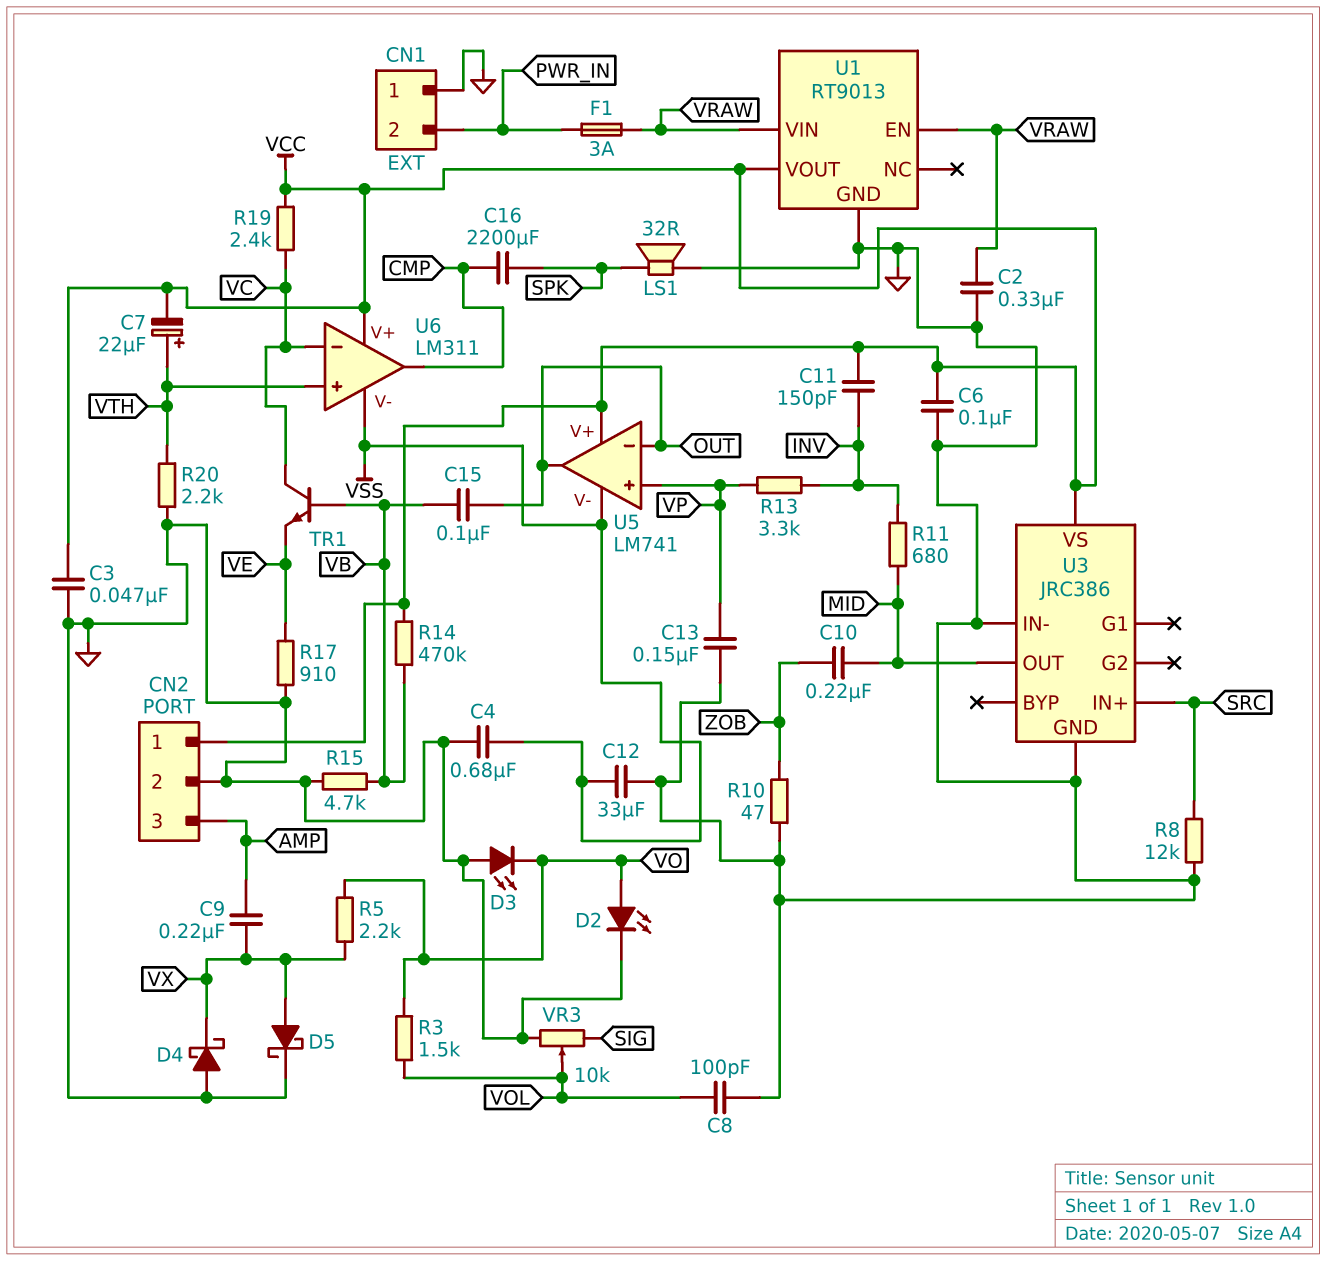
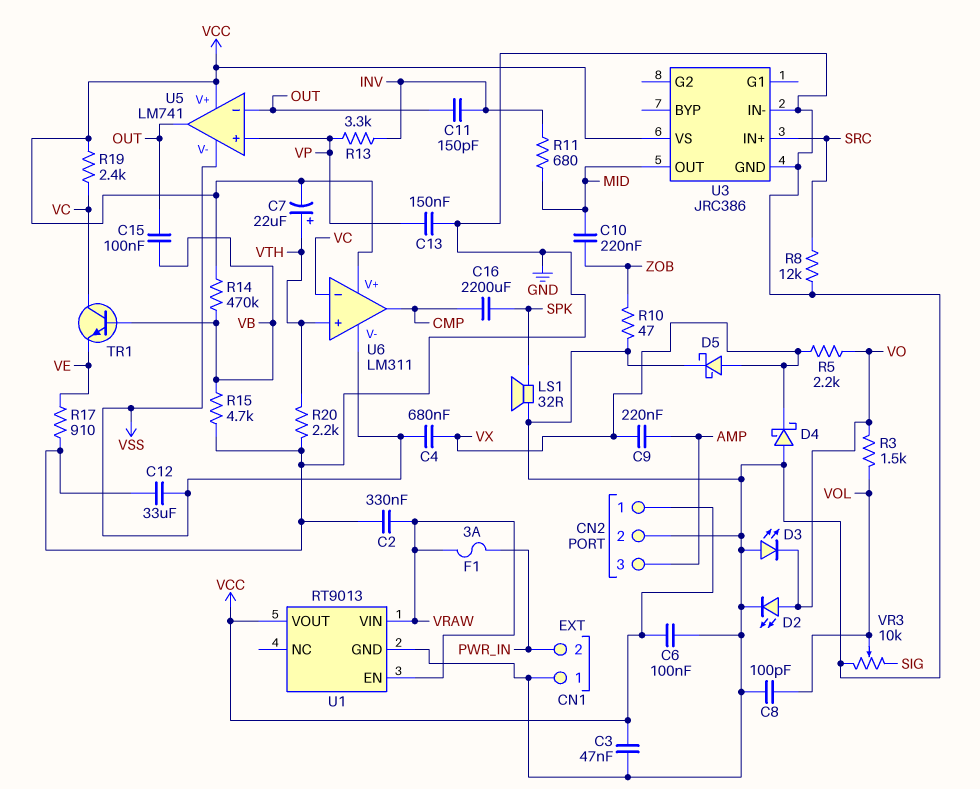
C4: 680nF (GND, VSS) -> 680nF (VSS, VX)
C11: 150pF (INV, VCC) -> 150pF (INV, OUT)

